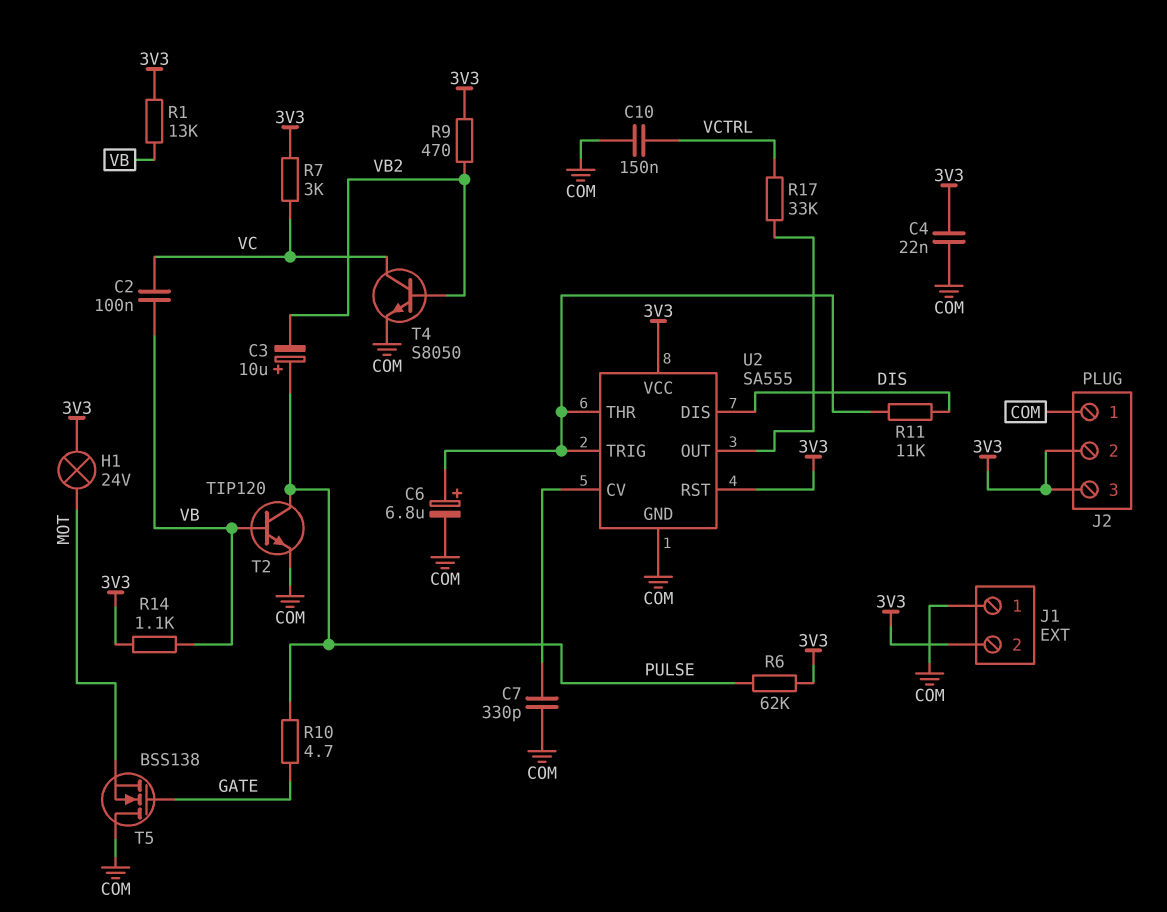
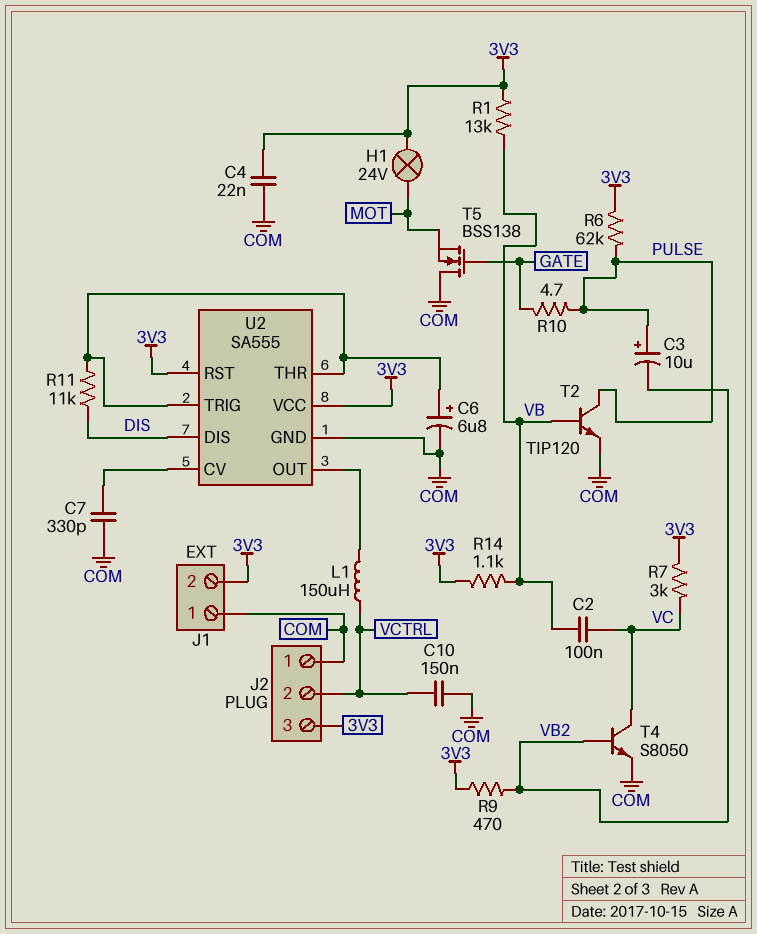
J2 pin 2: 3V3 -> VCTRL
L1: none -> 150uH (U2/OUT, VCTRL)
R17: 33k (U2/OUT, VCTRL) -> none

